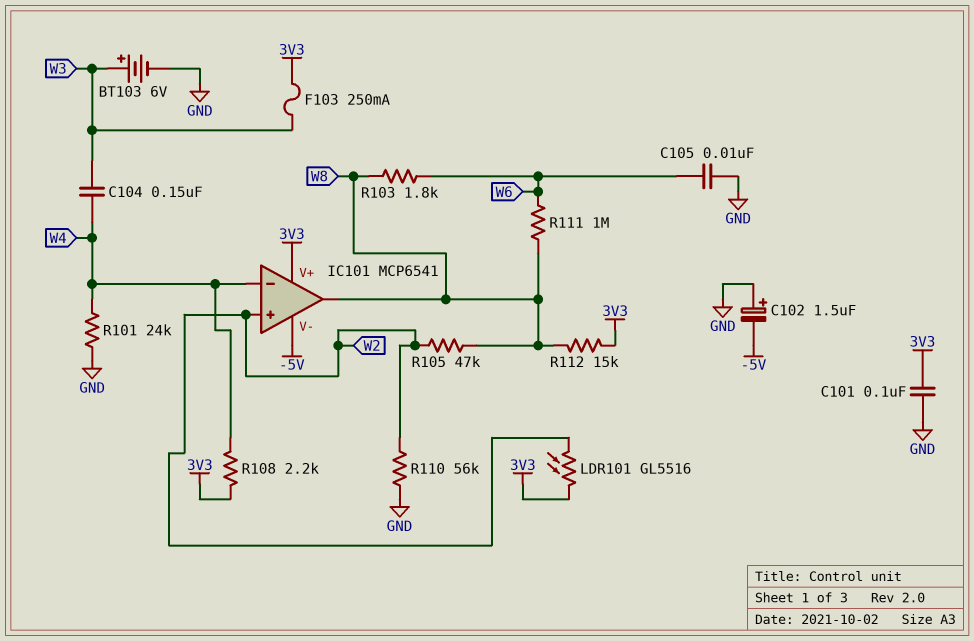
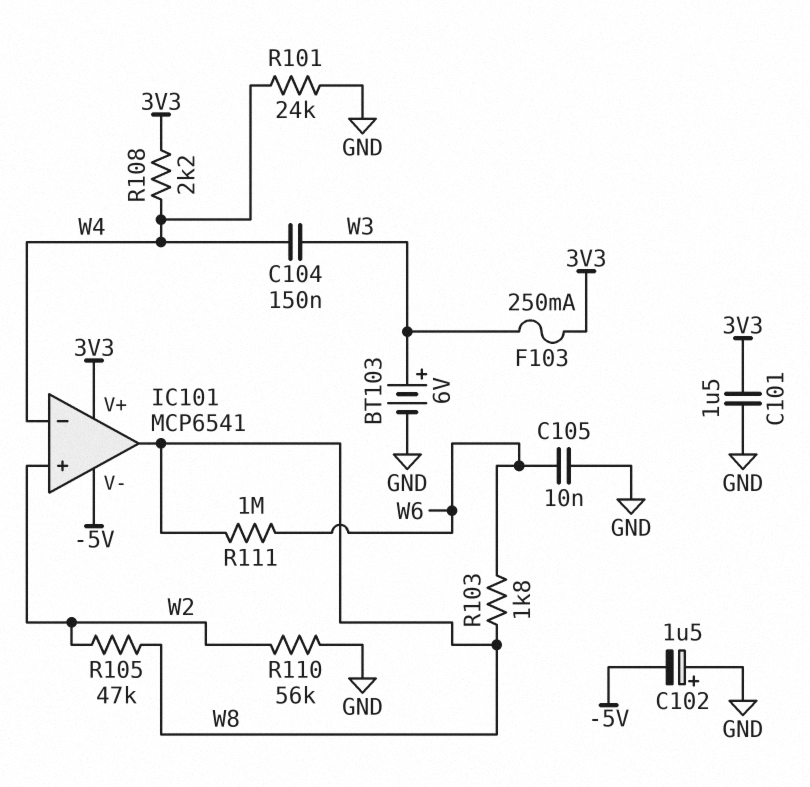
C101: 100nF (3V3, GND) -> 1.5uF (3V3, GND)
LDR101: GL5516 (3V3, W2) -> none
R112: 15k (3V3, W8) -> none

